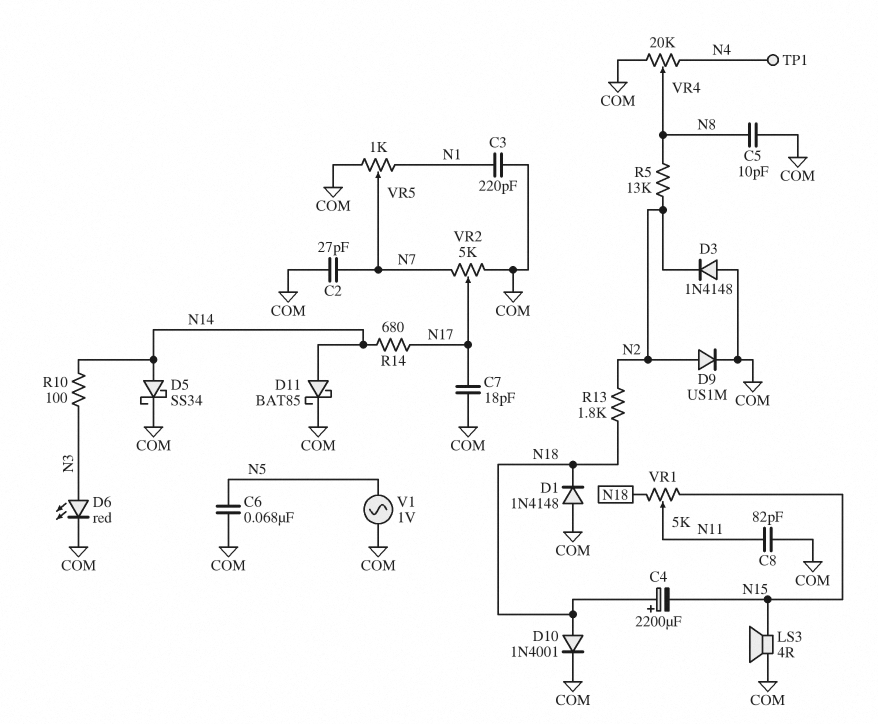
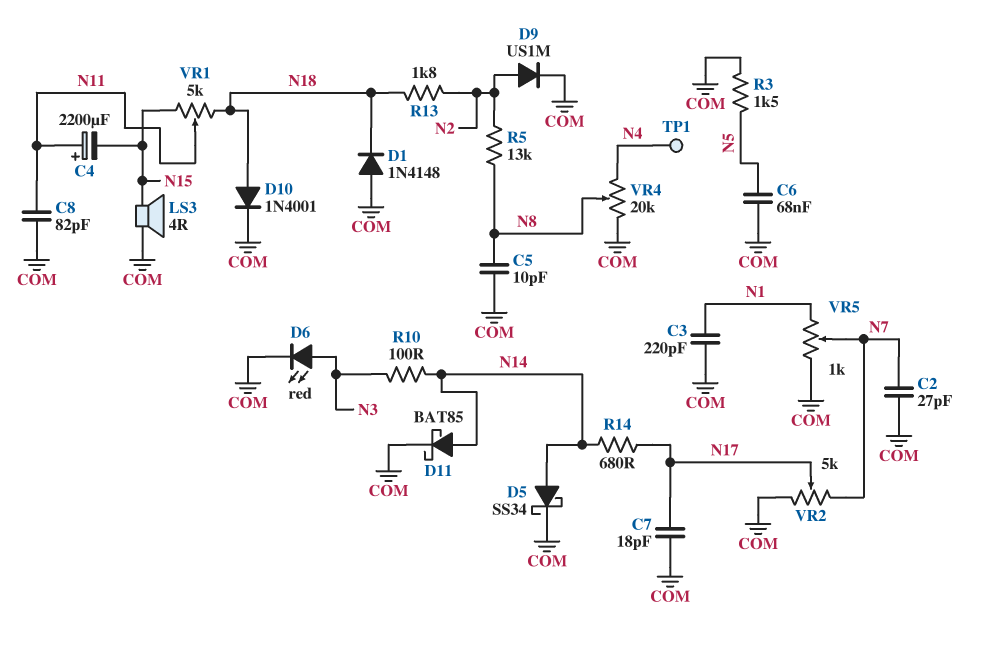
C4: 2200uF (plus N18, minus N15) -> 2200uF (plus N11, minus N15)
D3: diode 1N4148 (A COM, K N2) -> none
R3: none -> 1.5k (COM, N5)
V1: AC 1V (COM, N5) -> none

